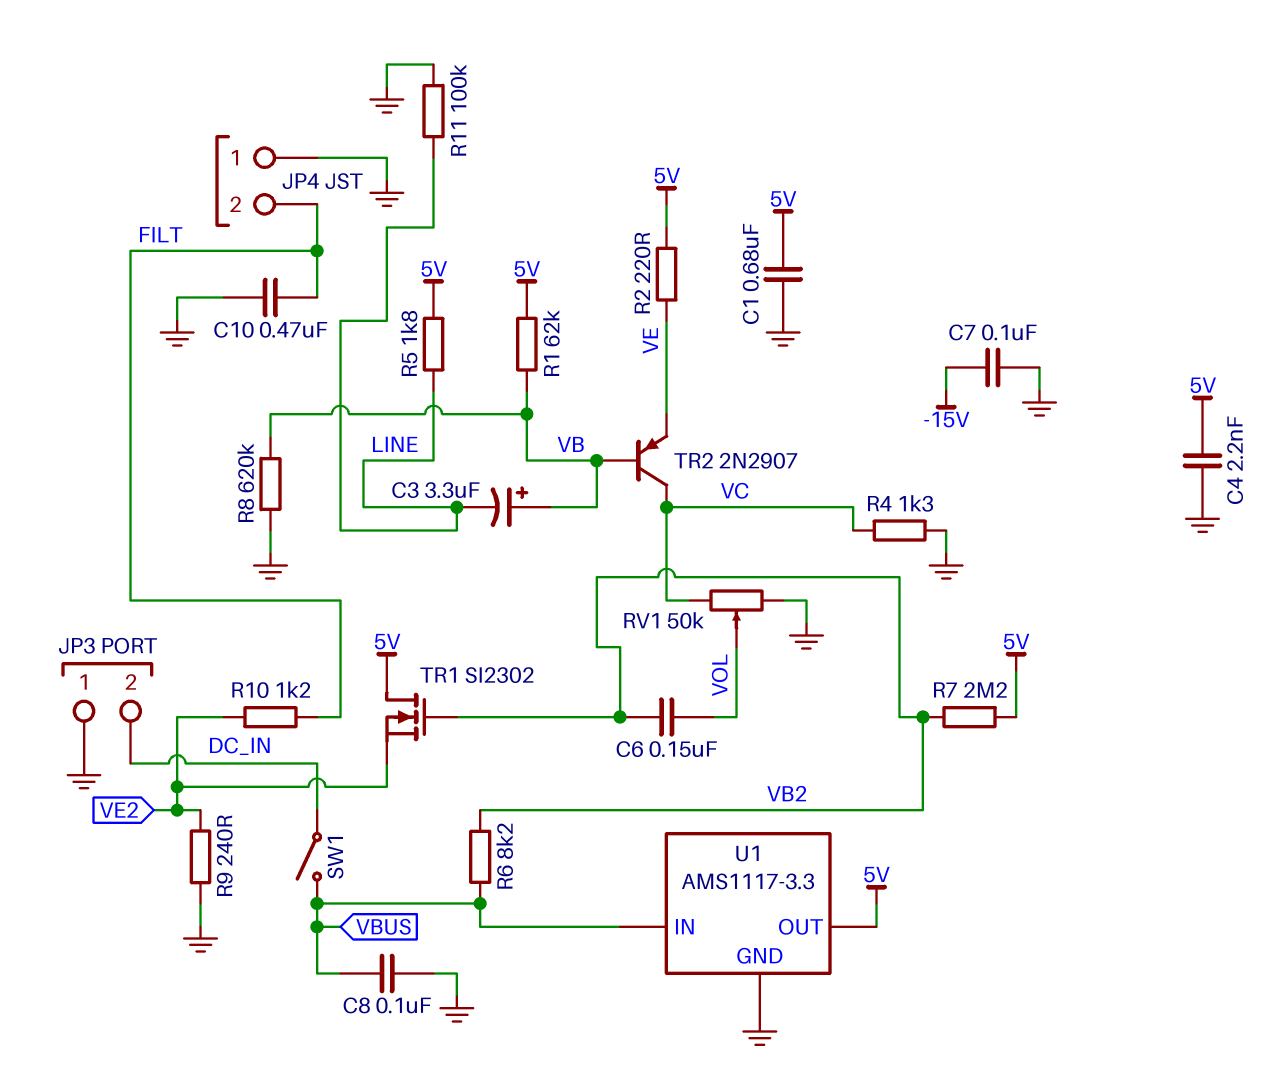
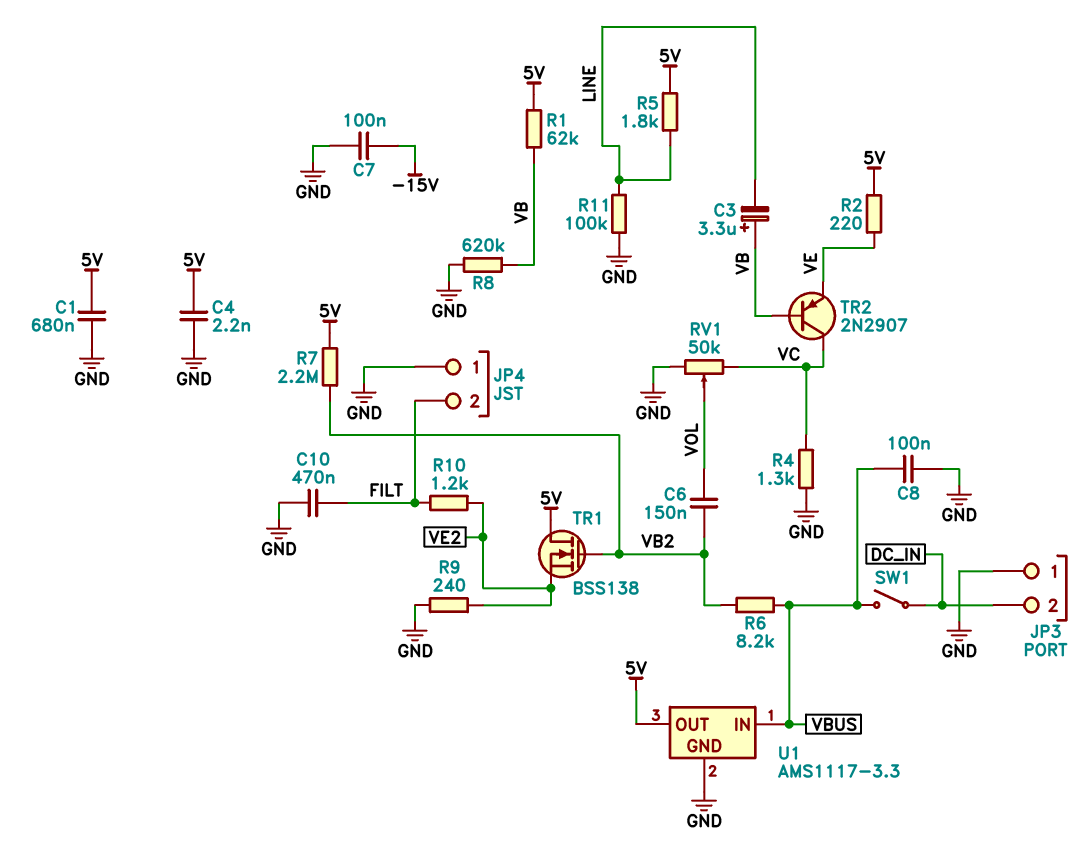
TR1: NMOS SI2302 (G VB2, D 5V, S VE2) -> NMOS BSS138 (G VB2, D 5V, S VE2)

